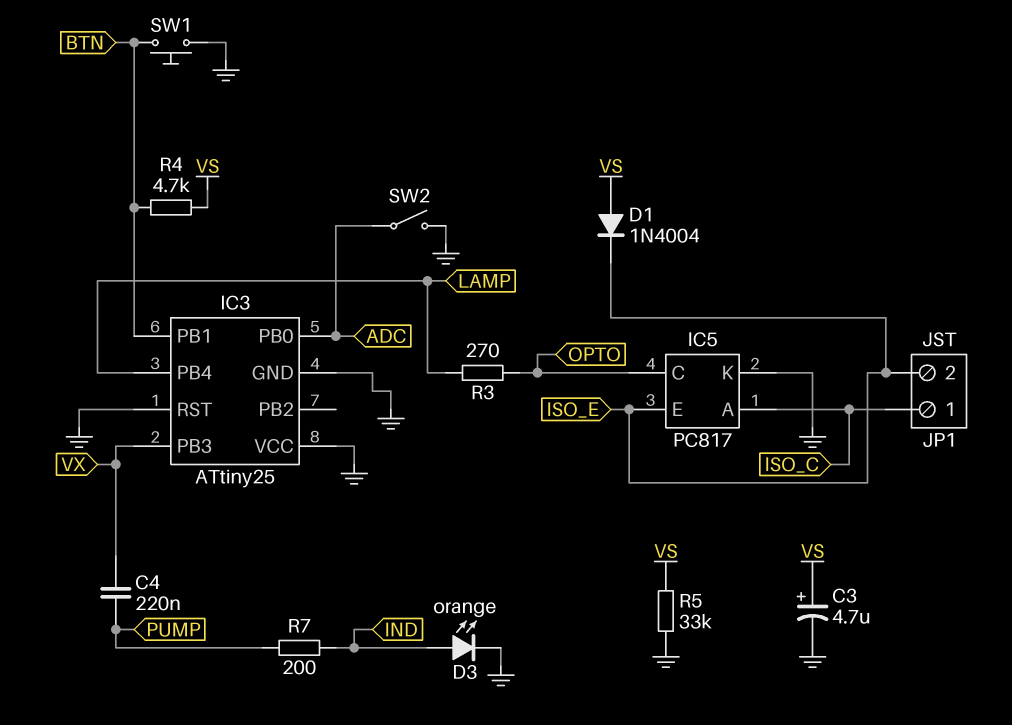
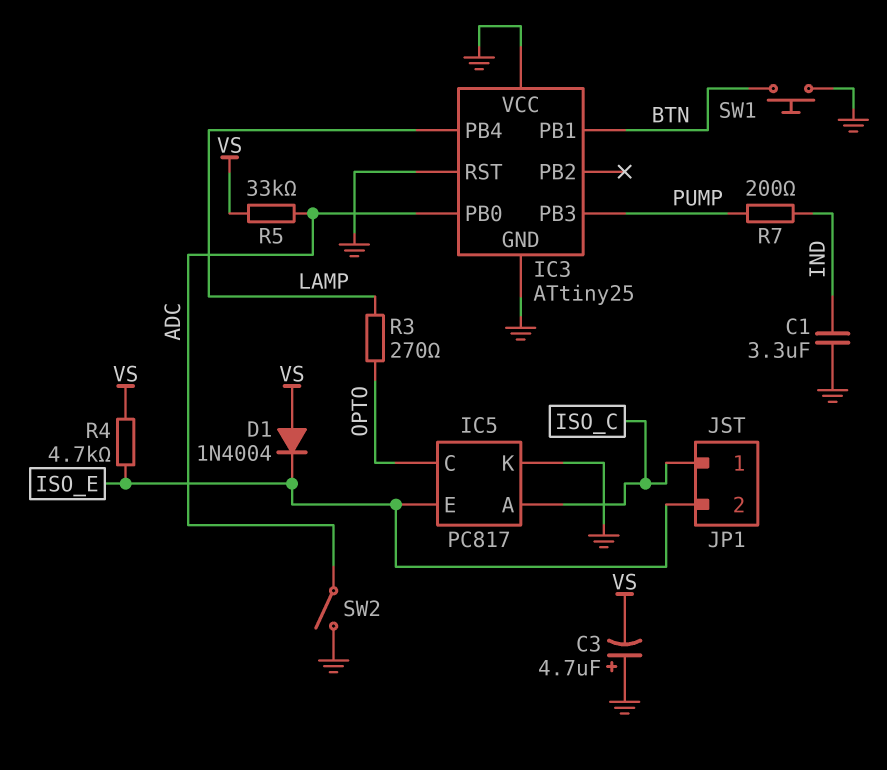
C1: none -> 3.3uF (GND, IND)
C3: 4.7uF (plus VS, minus GND) -> 4.7uF (plus GND, minus VS)
C4: 220nF (PUMP, VX) -> none
D3: LED orange (A IND, K GND) -> none
IC3 pin PB3: VX -> PUMP
R4: 4.7k (BTN, VS) -> 4.7k (ISO_E, VS)
R5: 33k (GND, VS) -> 33k (ADC, VS)

